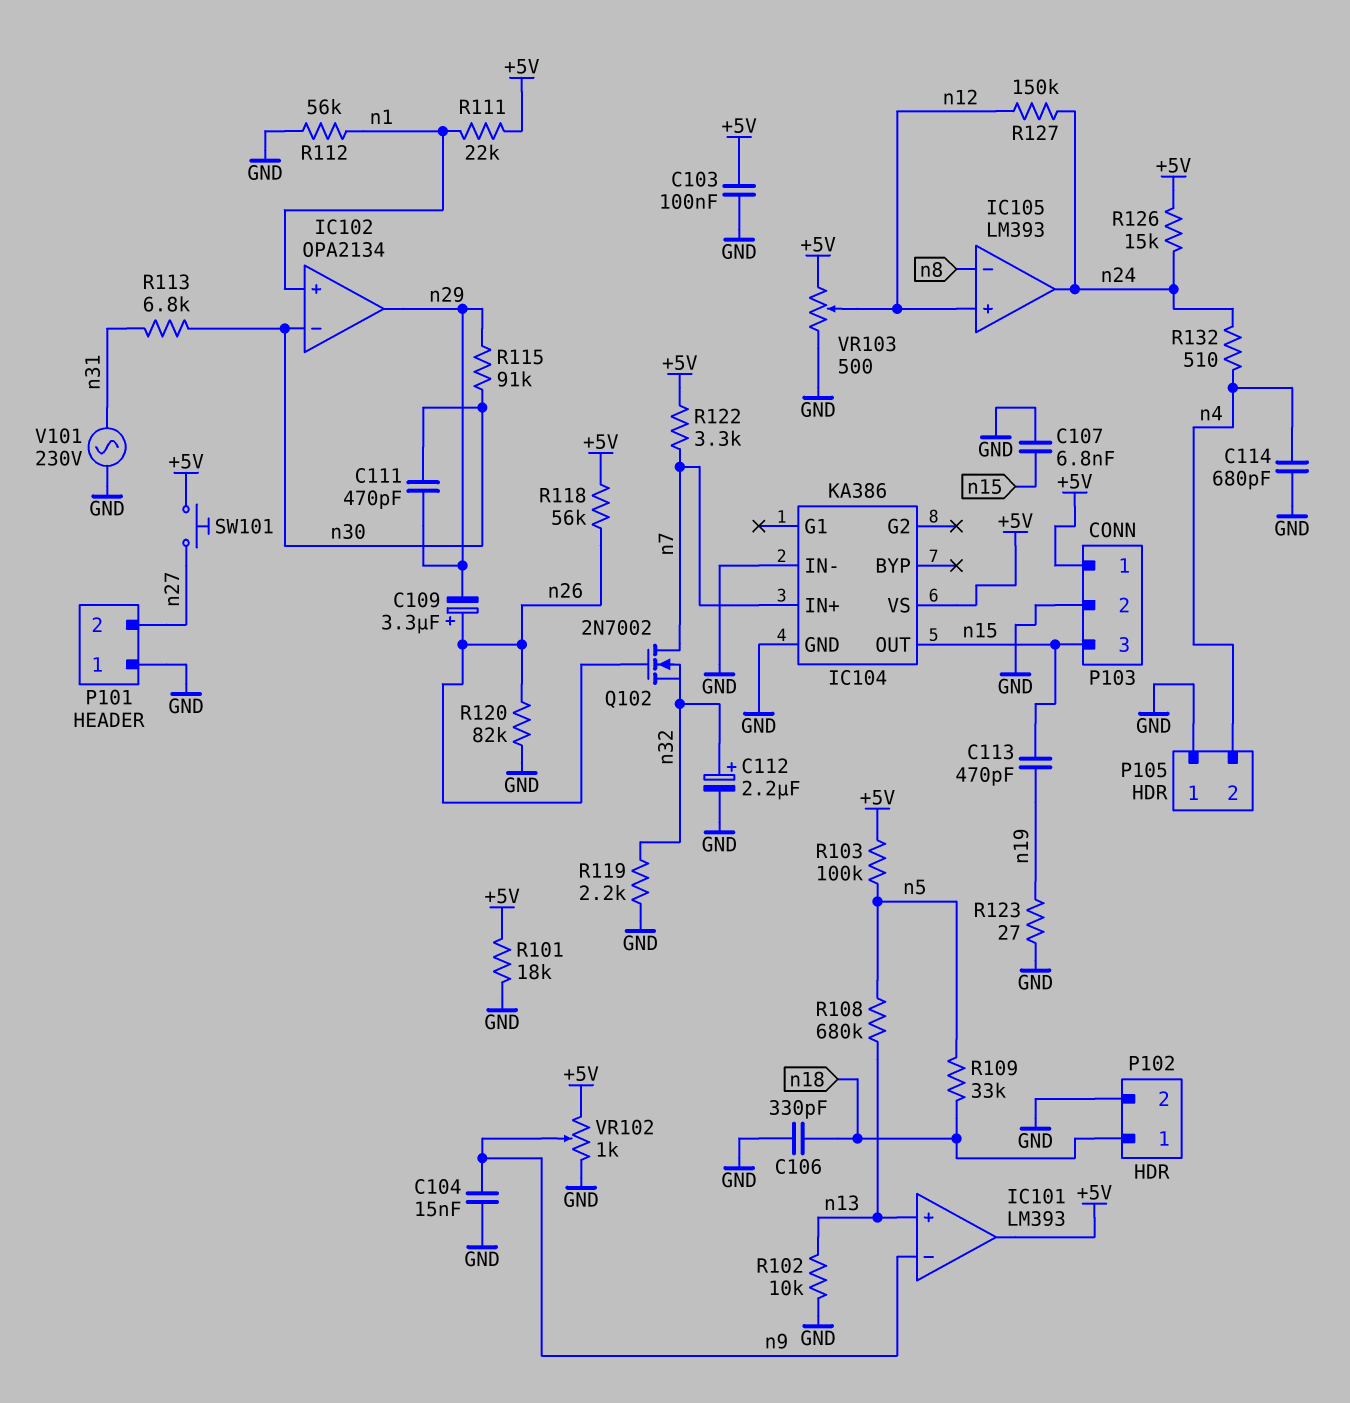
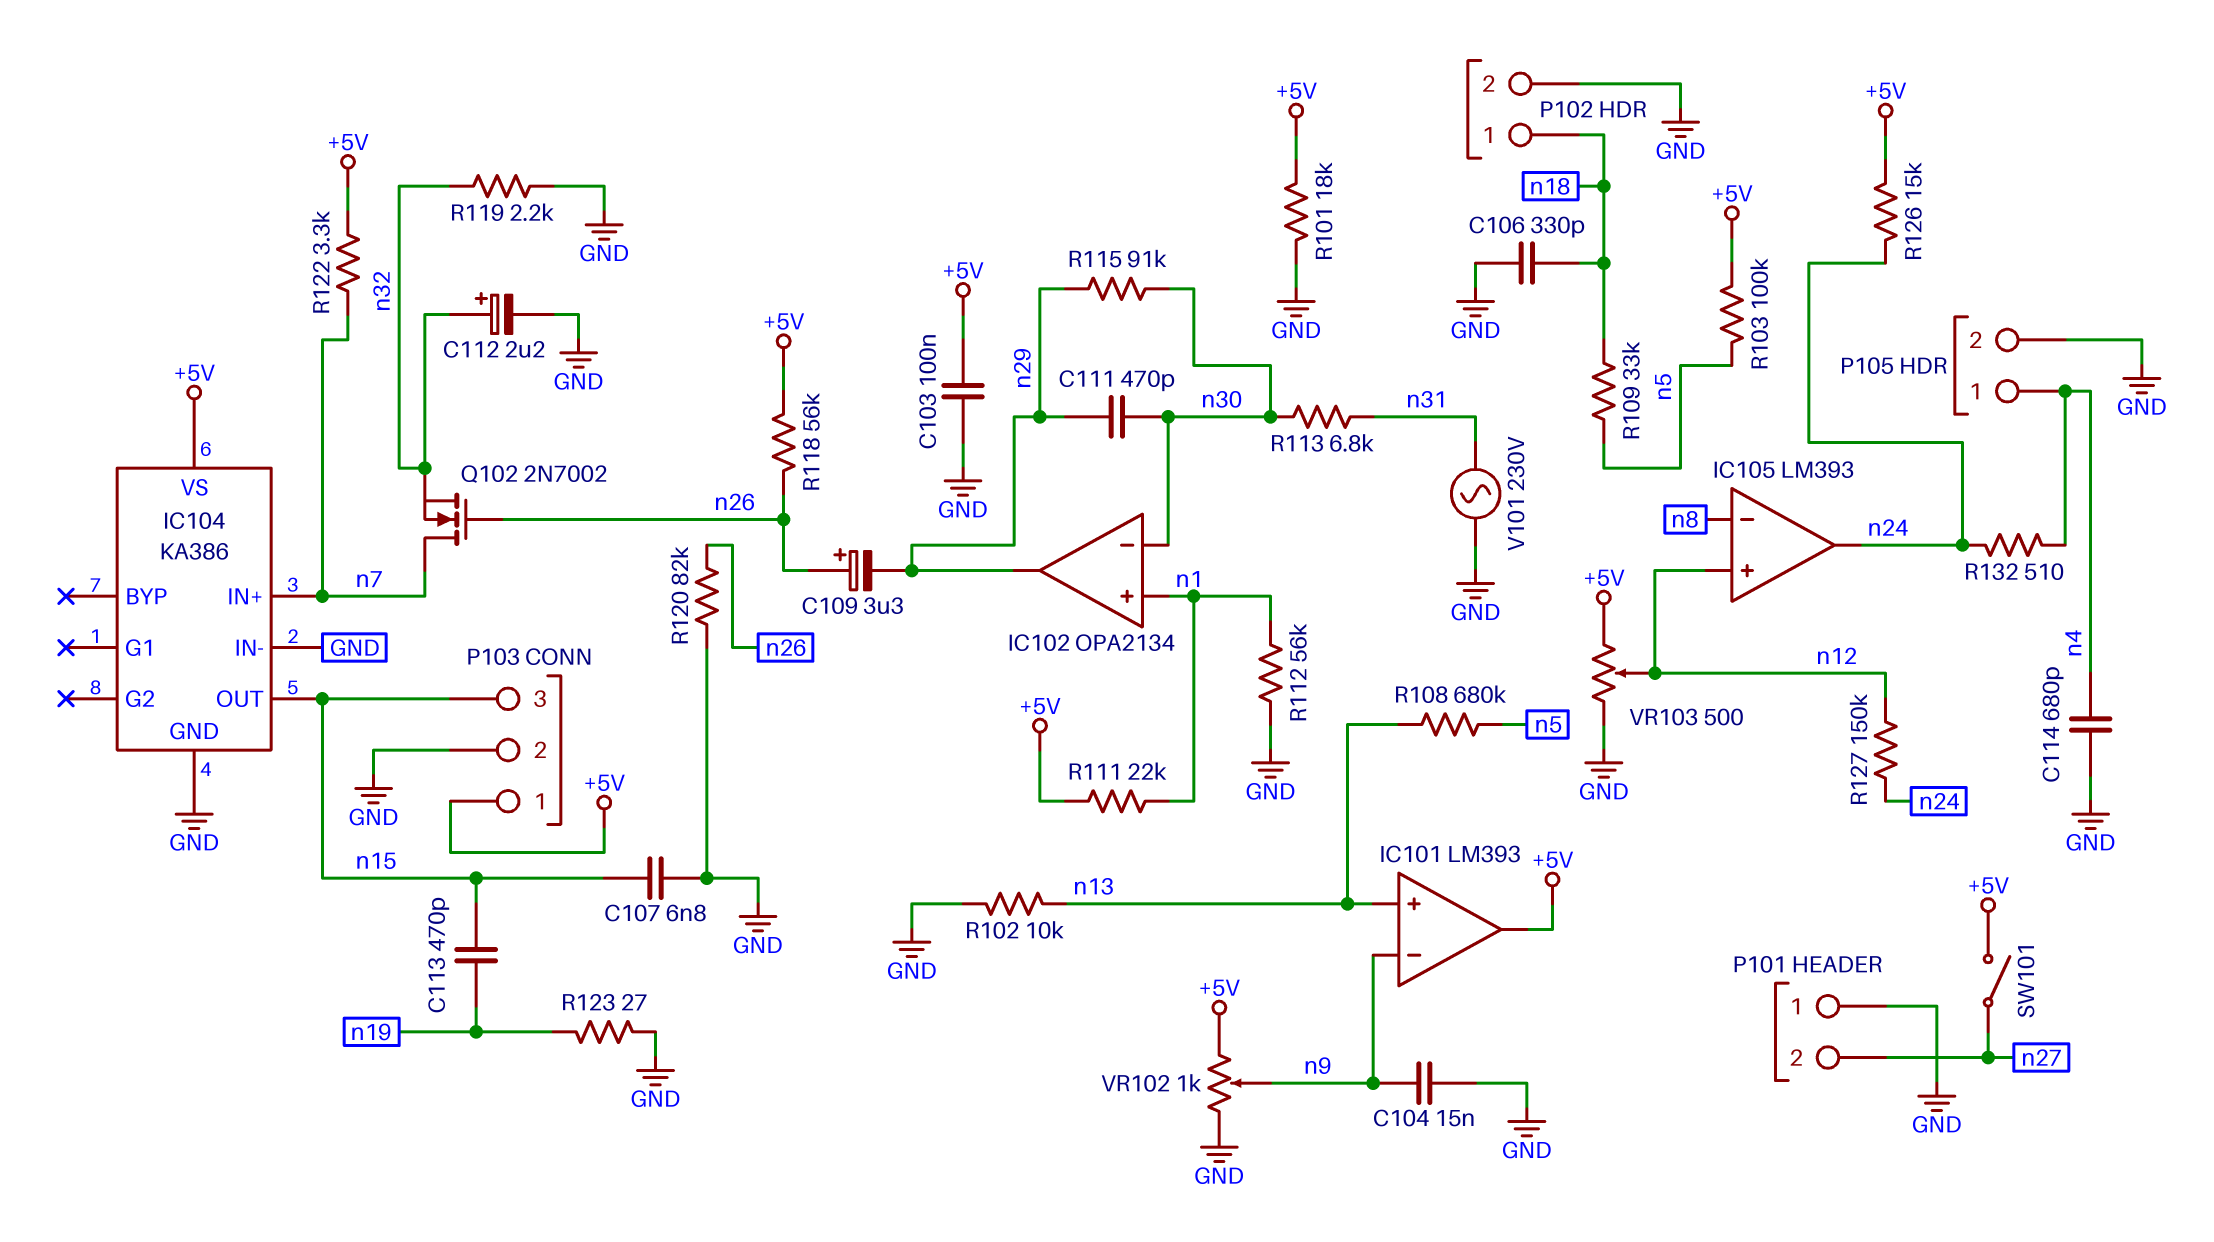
P105 pin 1: GND -> n4
P105 pin 2: n4 -> GND
SW101: button (+5V, n27) -> switch (+5V, n27)

